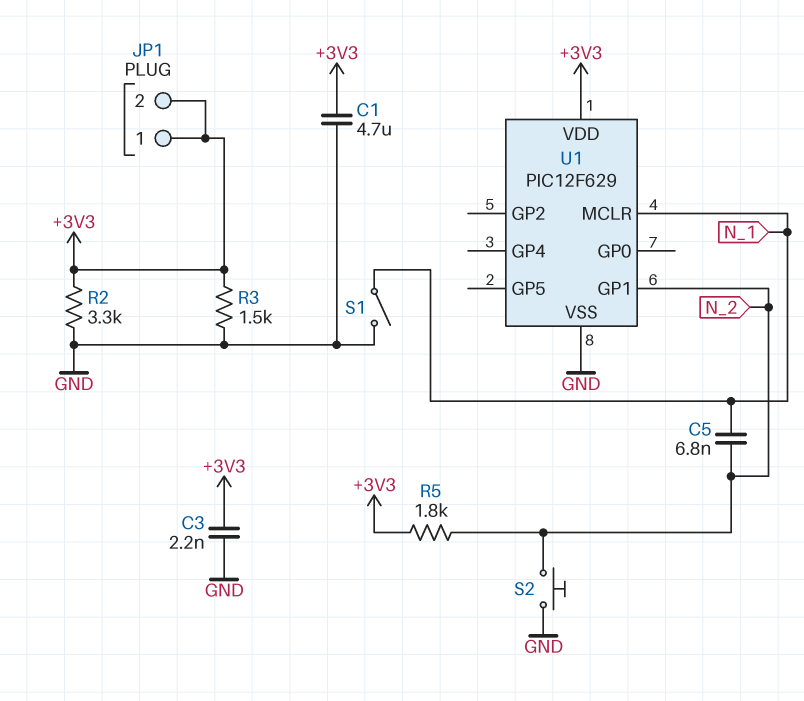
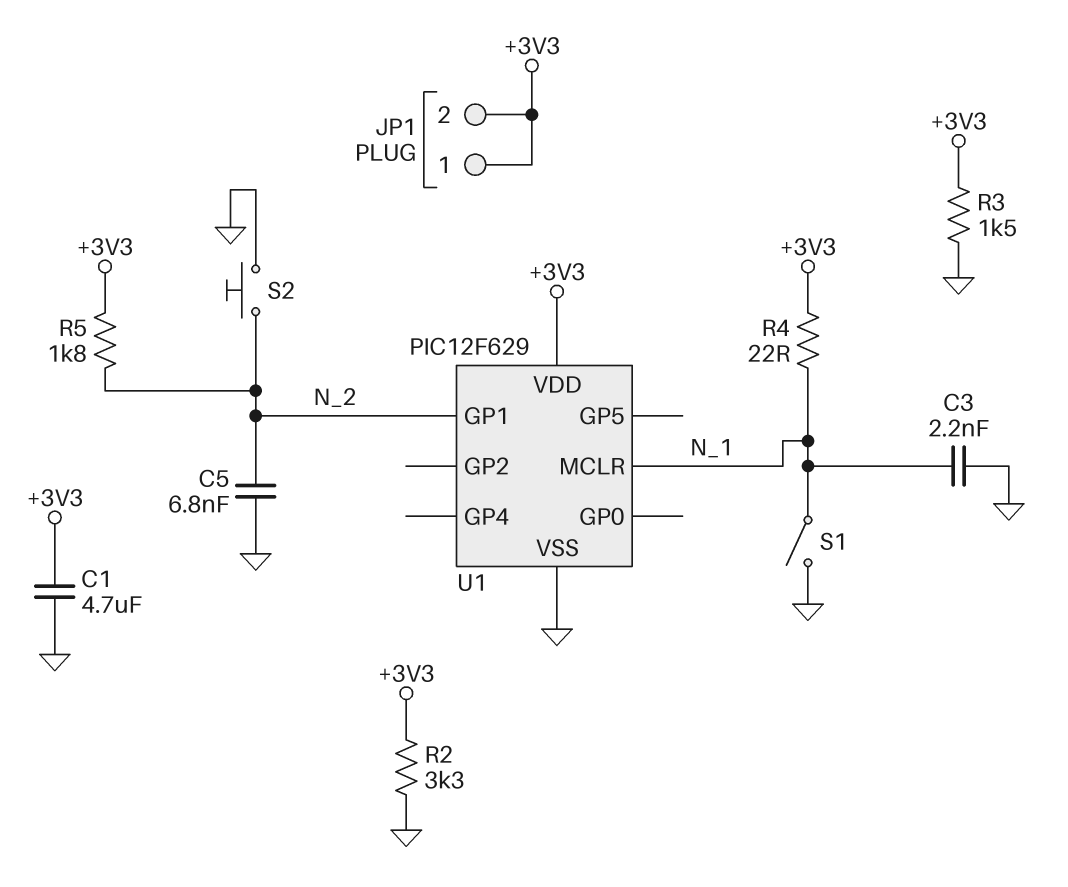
C3: 2.2nF (+3V3, GND) -> 2.2nF (GND, N_1)
C5: 6.8nF (N_1, N_2) -> 6.8nF (GND, N_2)
R4: none -> 22 (+3V3, N_1)

